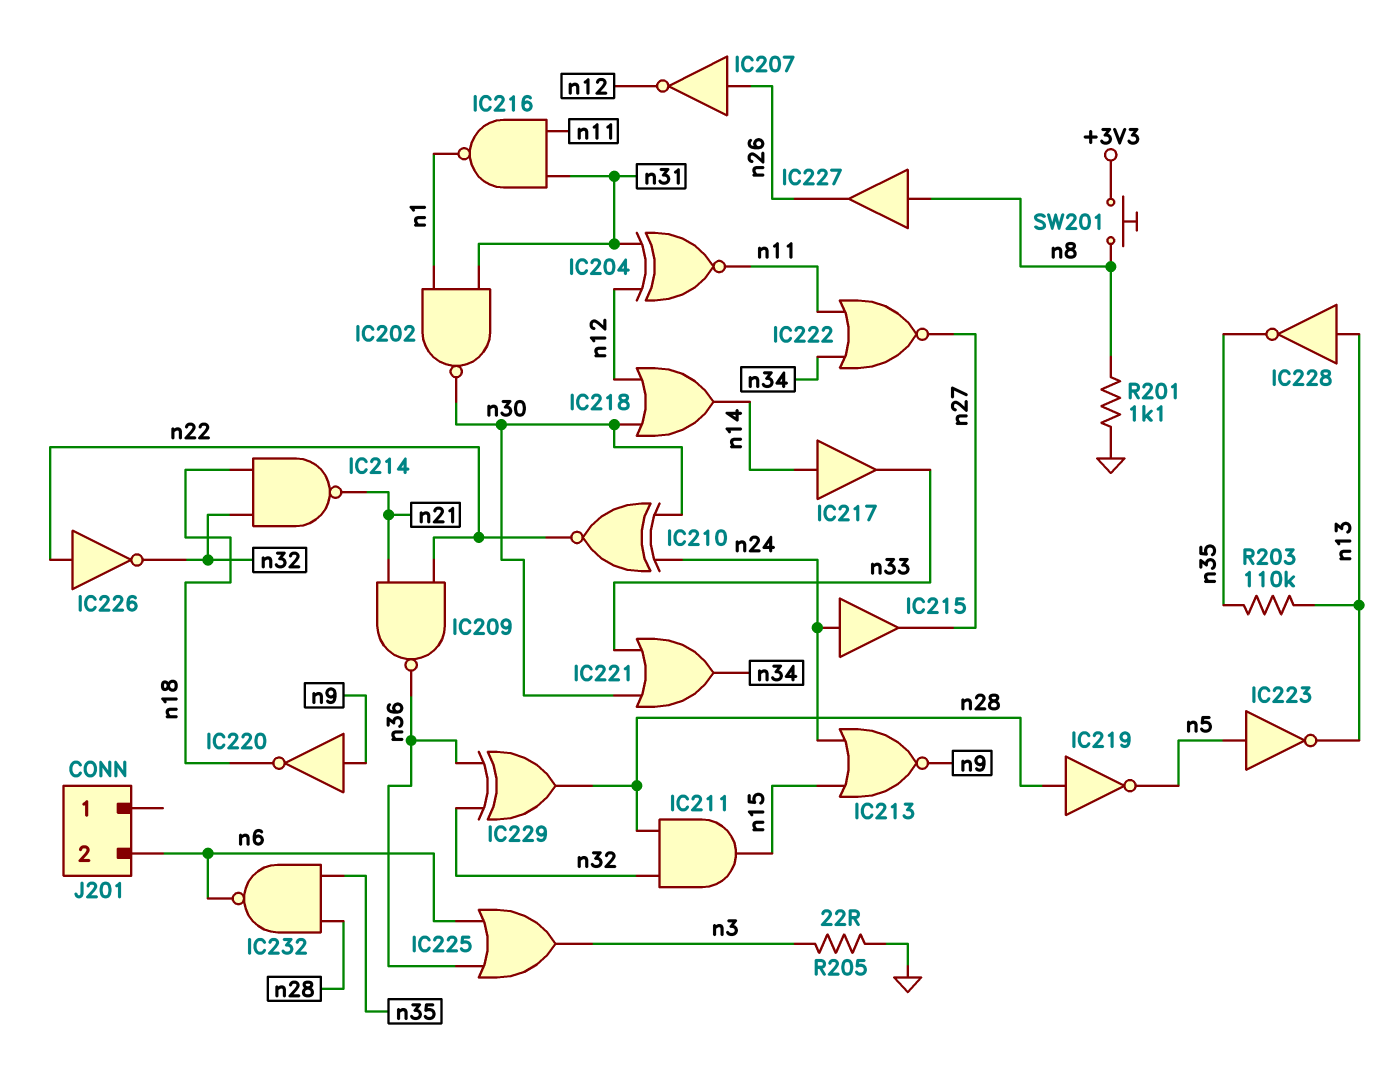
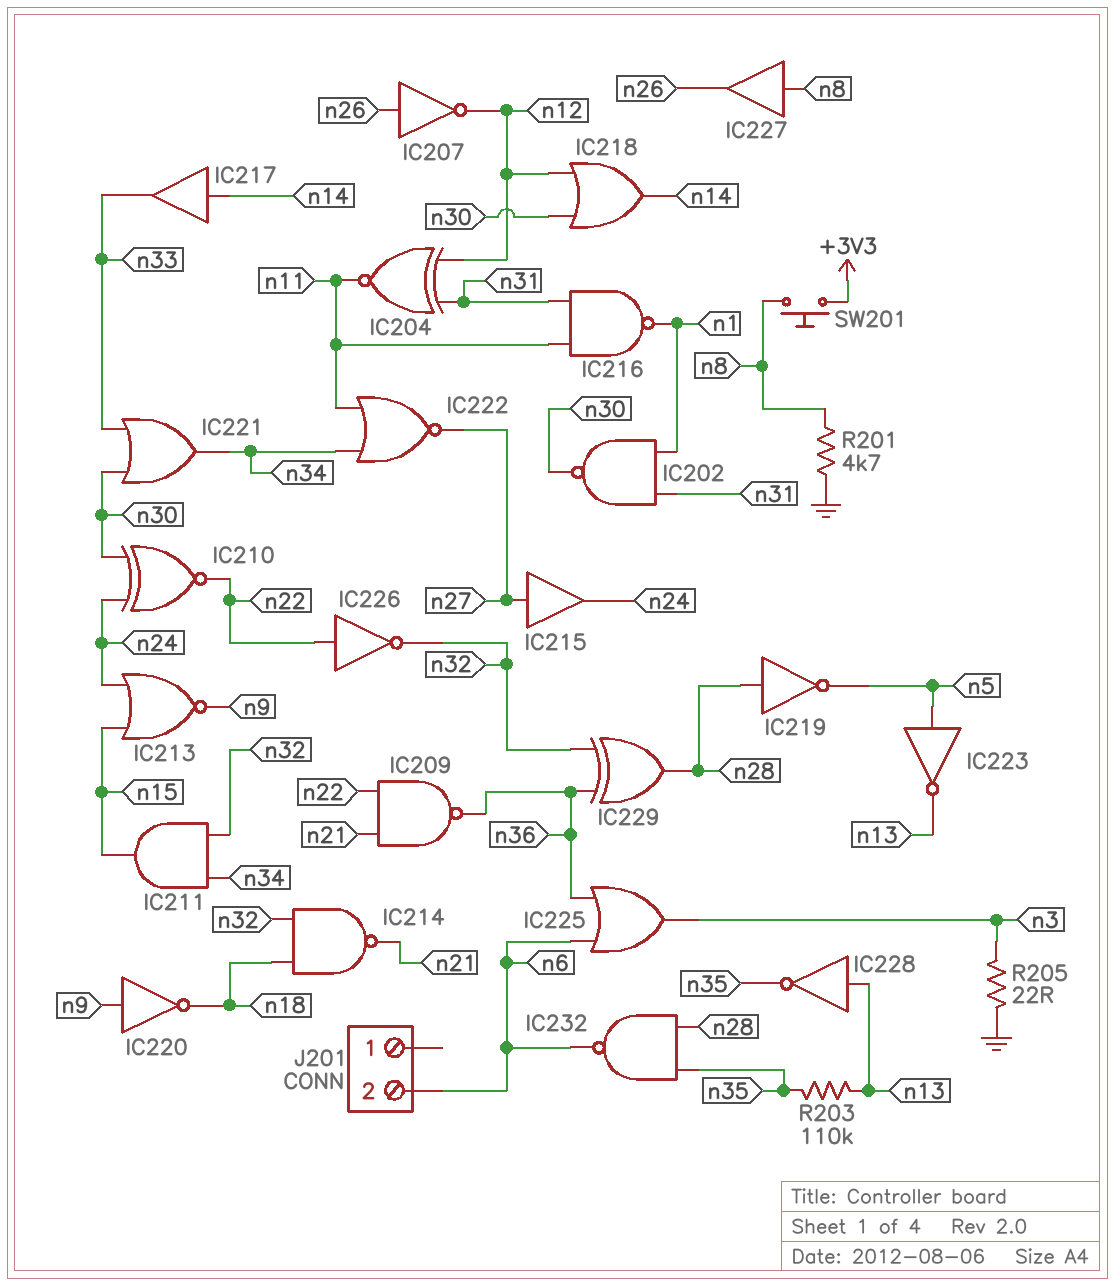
IC211: AND (in n28, in n32, out n15) -> AND (in n32, in n34, out n15)
IC215: buffer (in n24, out n27) -> buffer (in n27, out n24)
R201: 1.1k (GND, n8) -> 4.7k (GND, n8)

